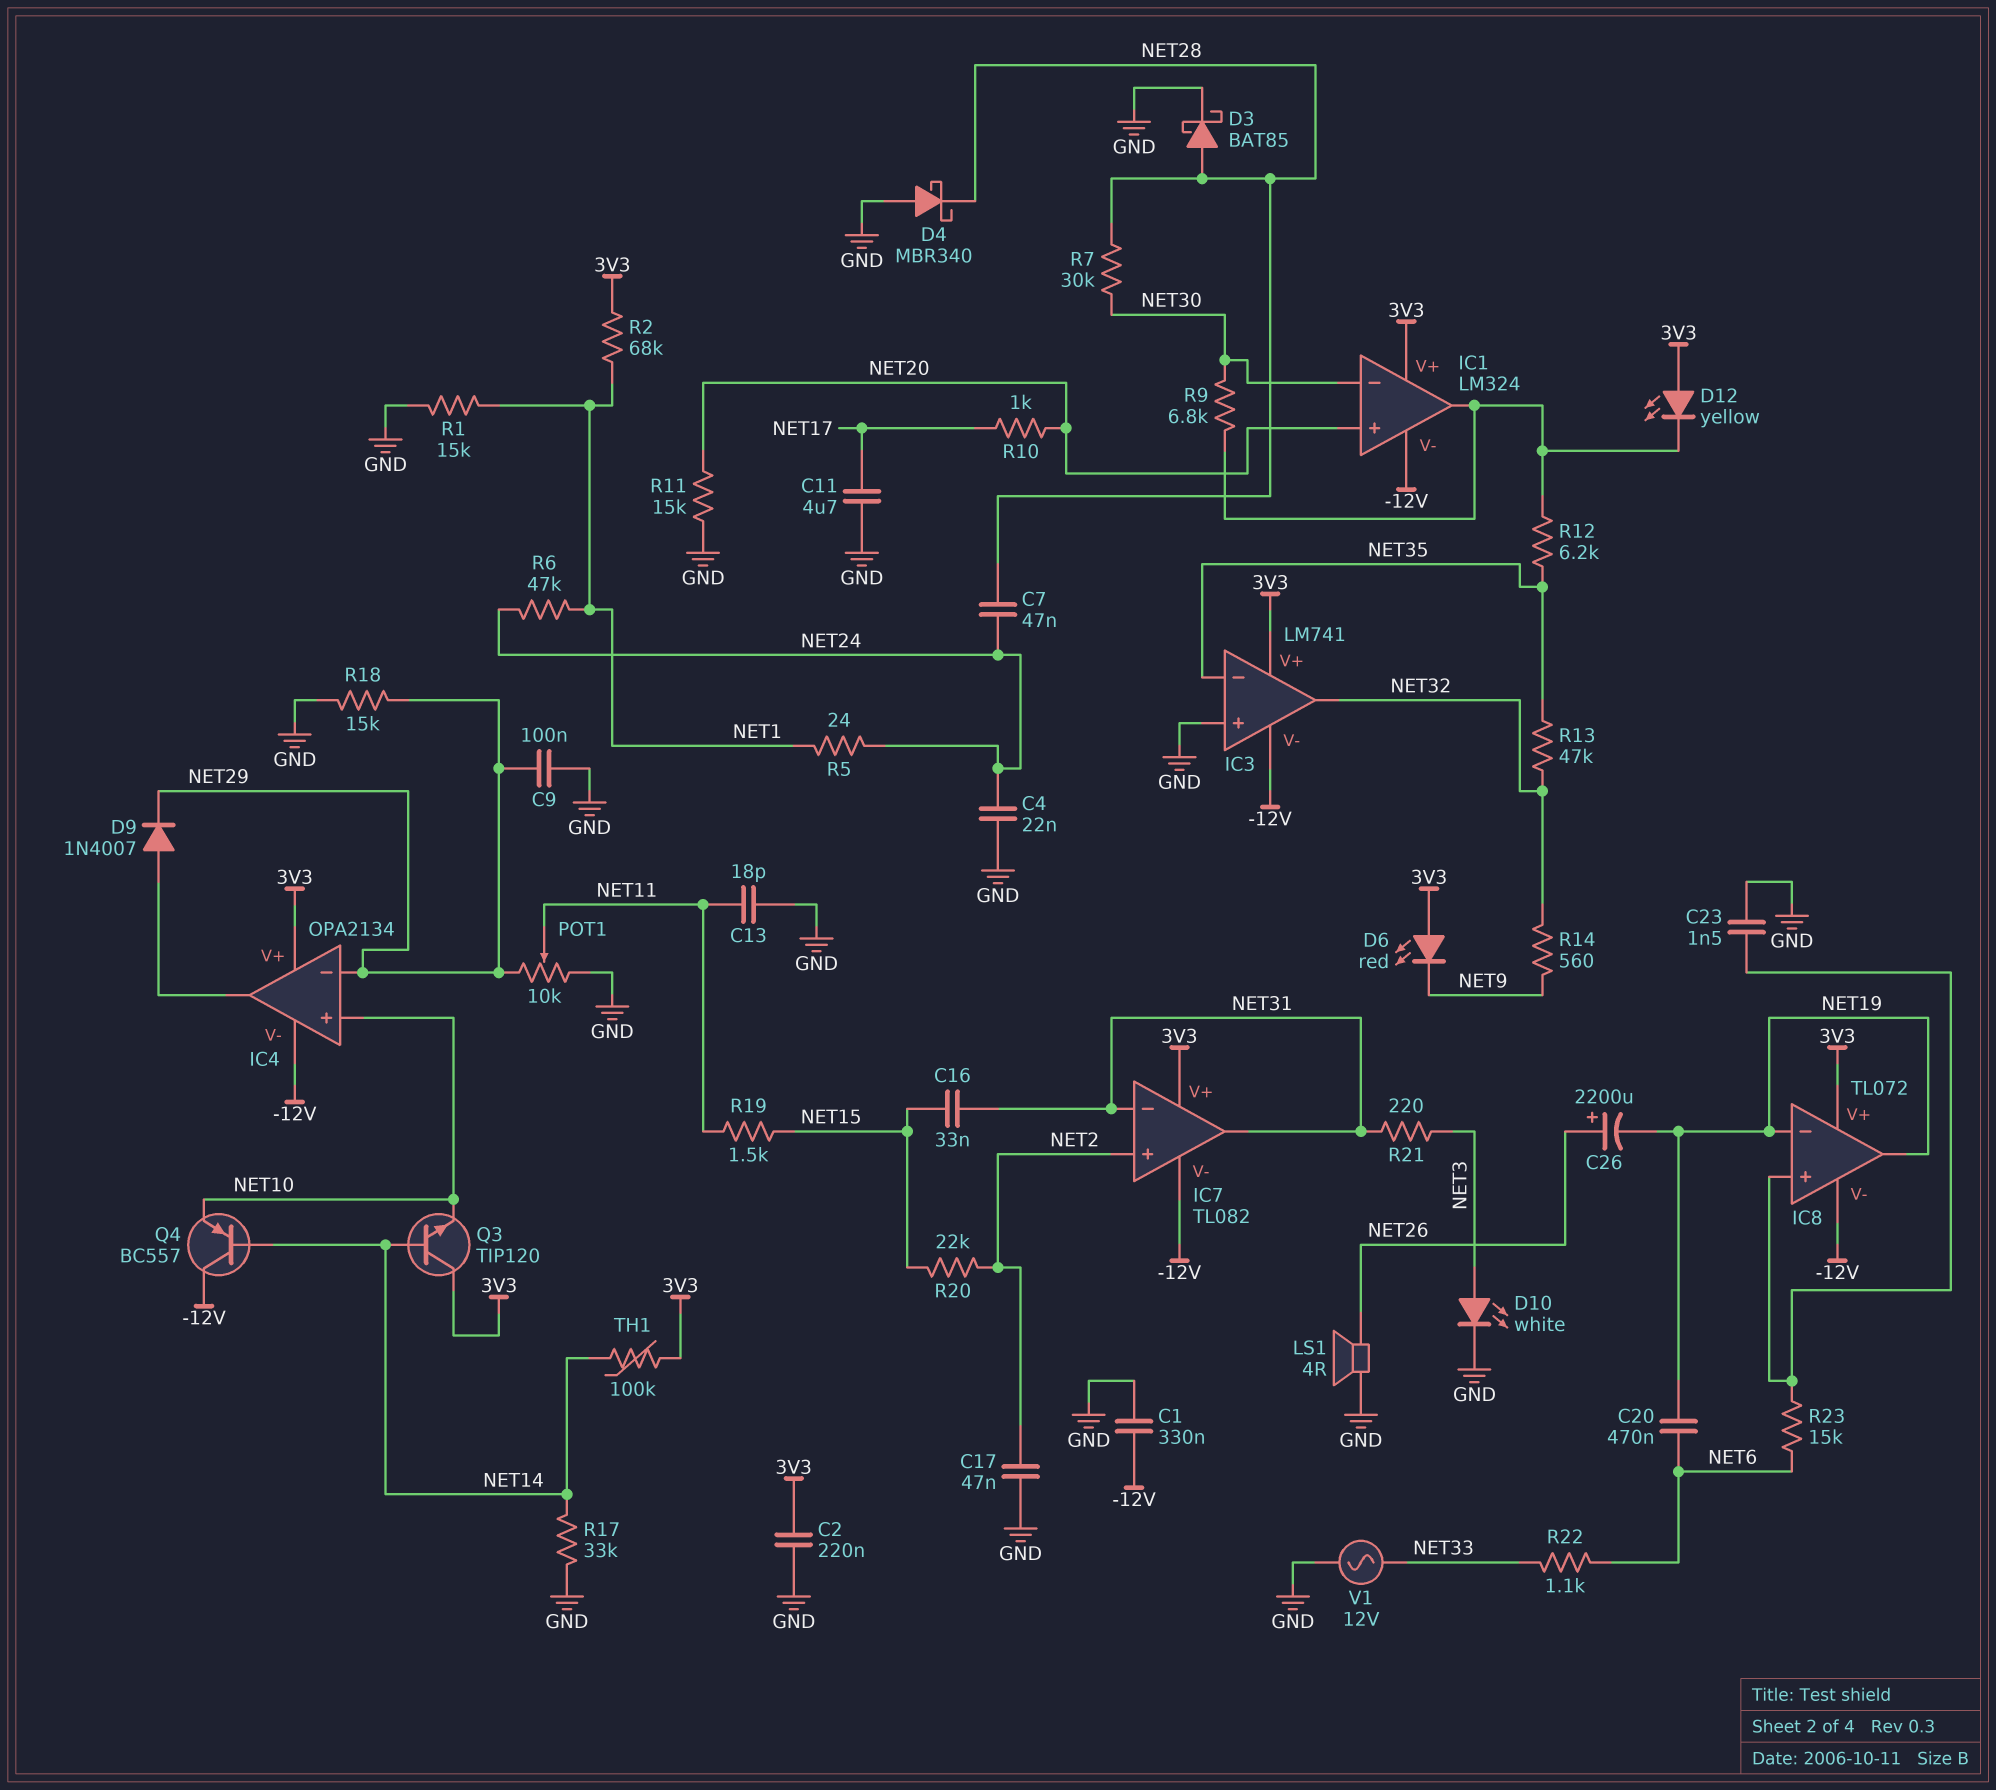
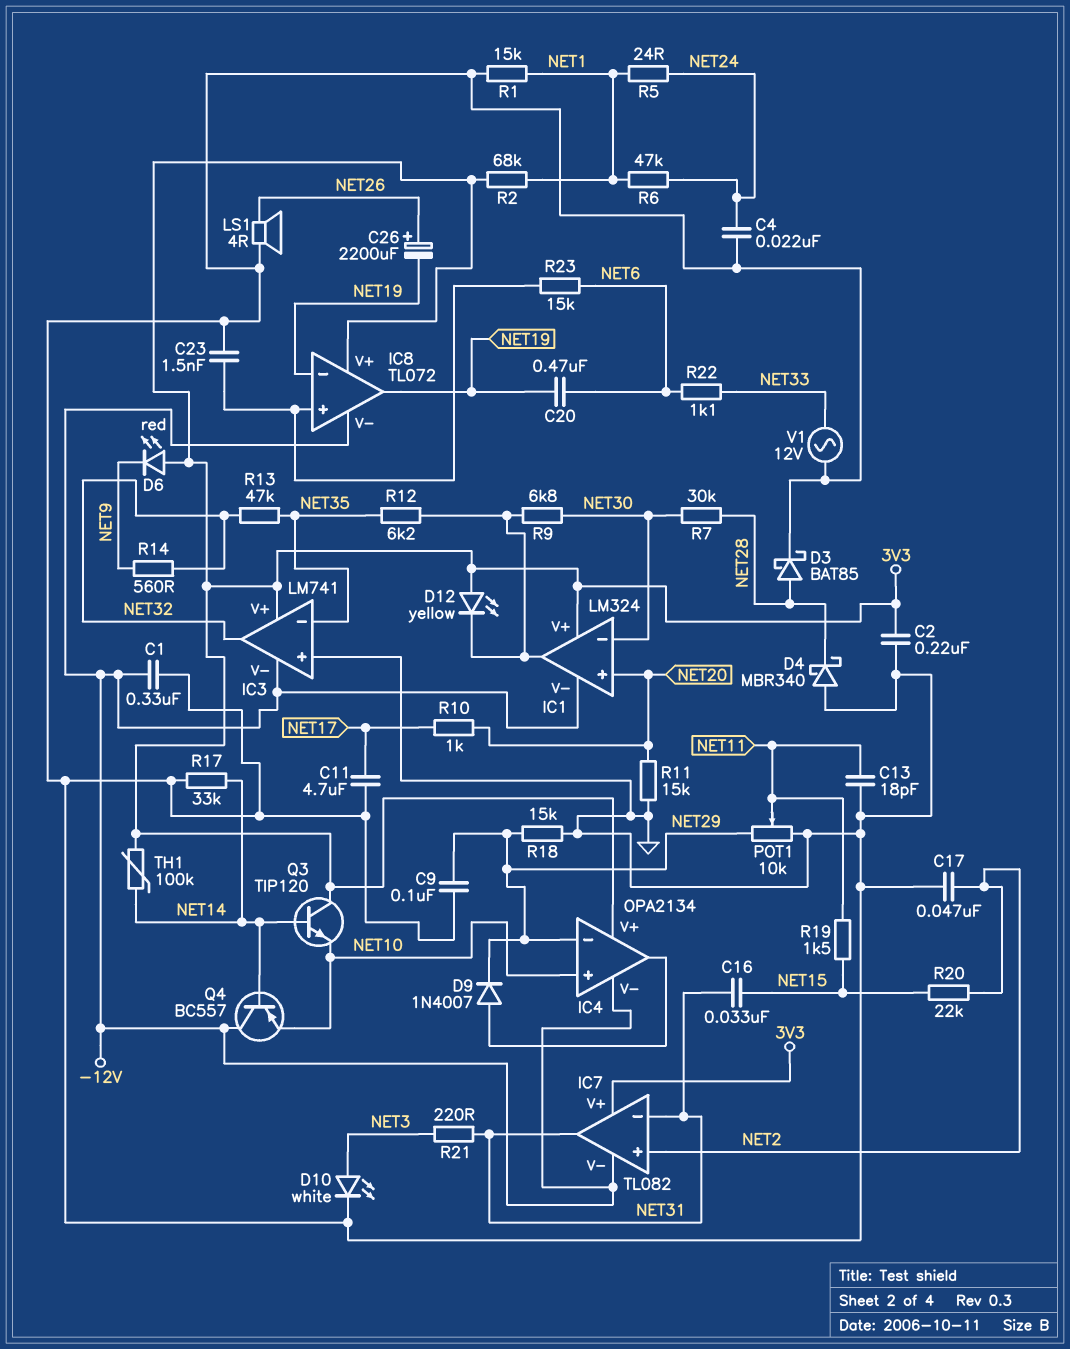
C7: 47nF (NET24, NET28) -> none

